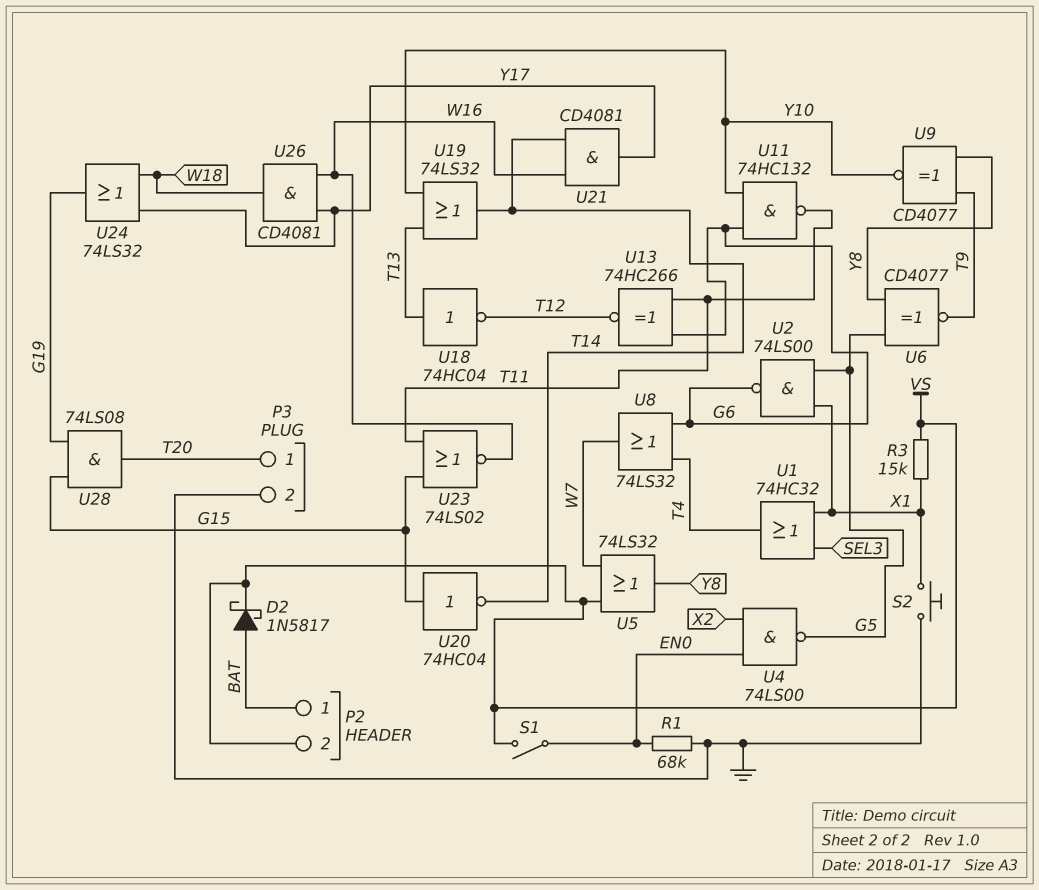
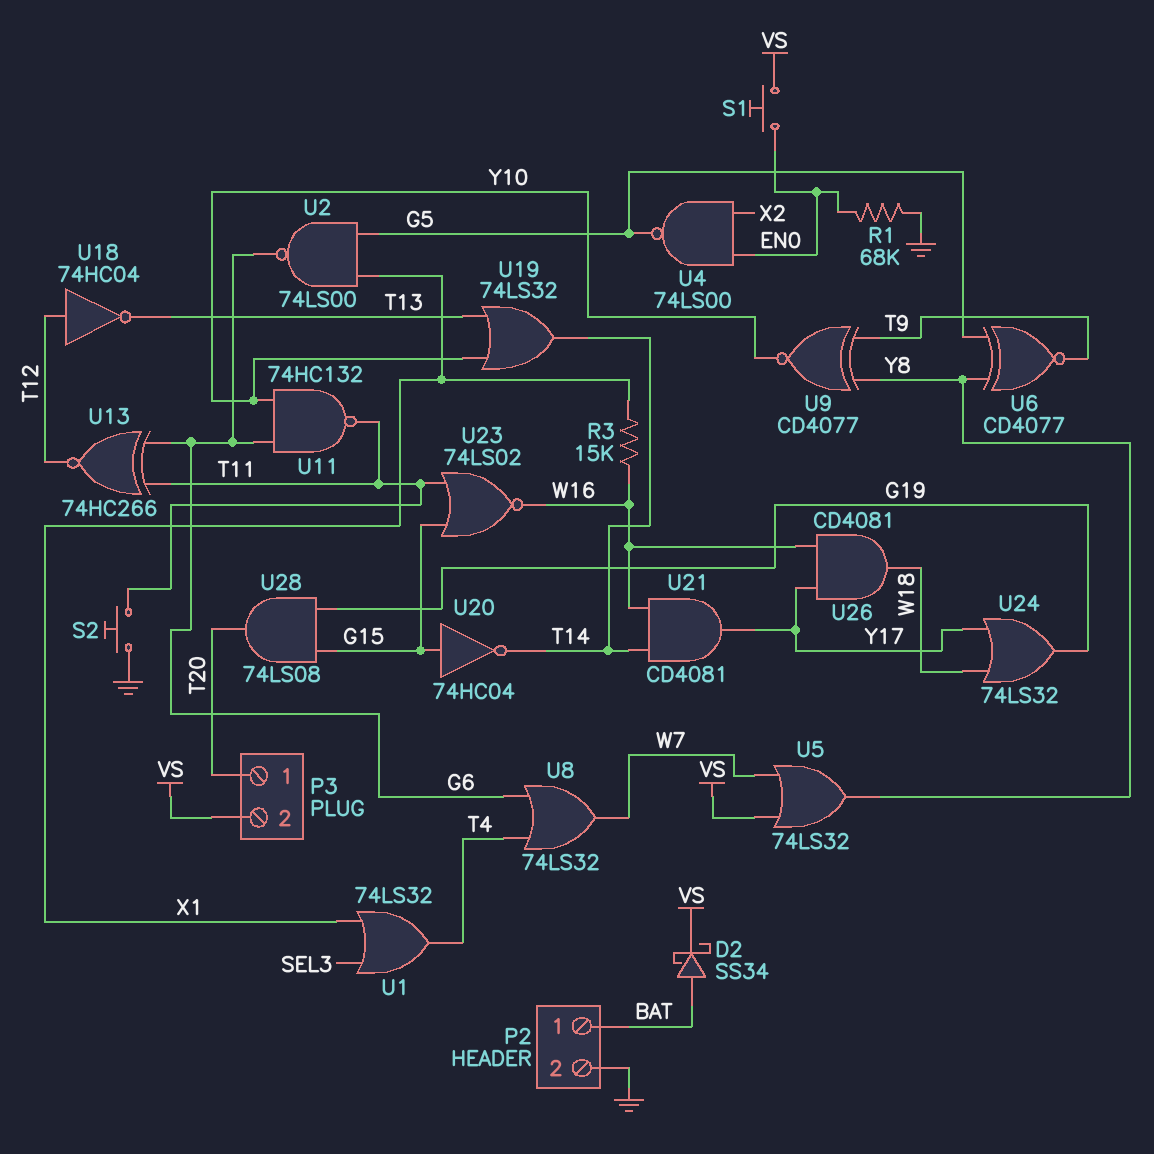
D2: schottky 1N5817 (A BAT, K VS) -> schottky SS34 (A BAT, K VS)
P2 pin 2: VS -> GND
P3 pin 2: GND -> VS
R3: 15k (VS, X1) -> 15k (W16, X1)
S1: switch (EN0, VS) -> button (EN0, VS)
S2: button (GND, X1) -> button (GND, T11)
U1: OR 74HC32 (in SEL3, in X1, out T4) -> OR 74LS32 (in SEL3, in X1, out T4)
U18: NOT 74HC04 (in T13, out T12) -> NOT 74HC04 (in T12, out T13)

